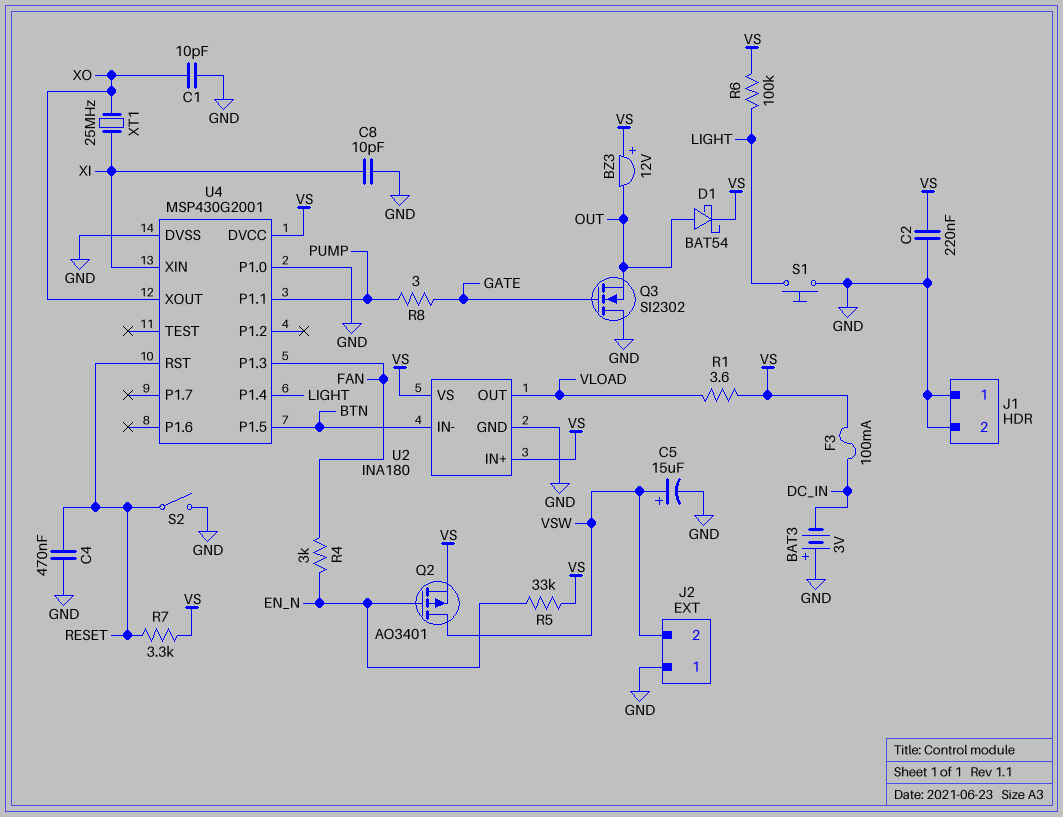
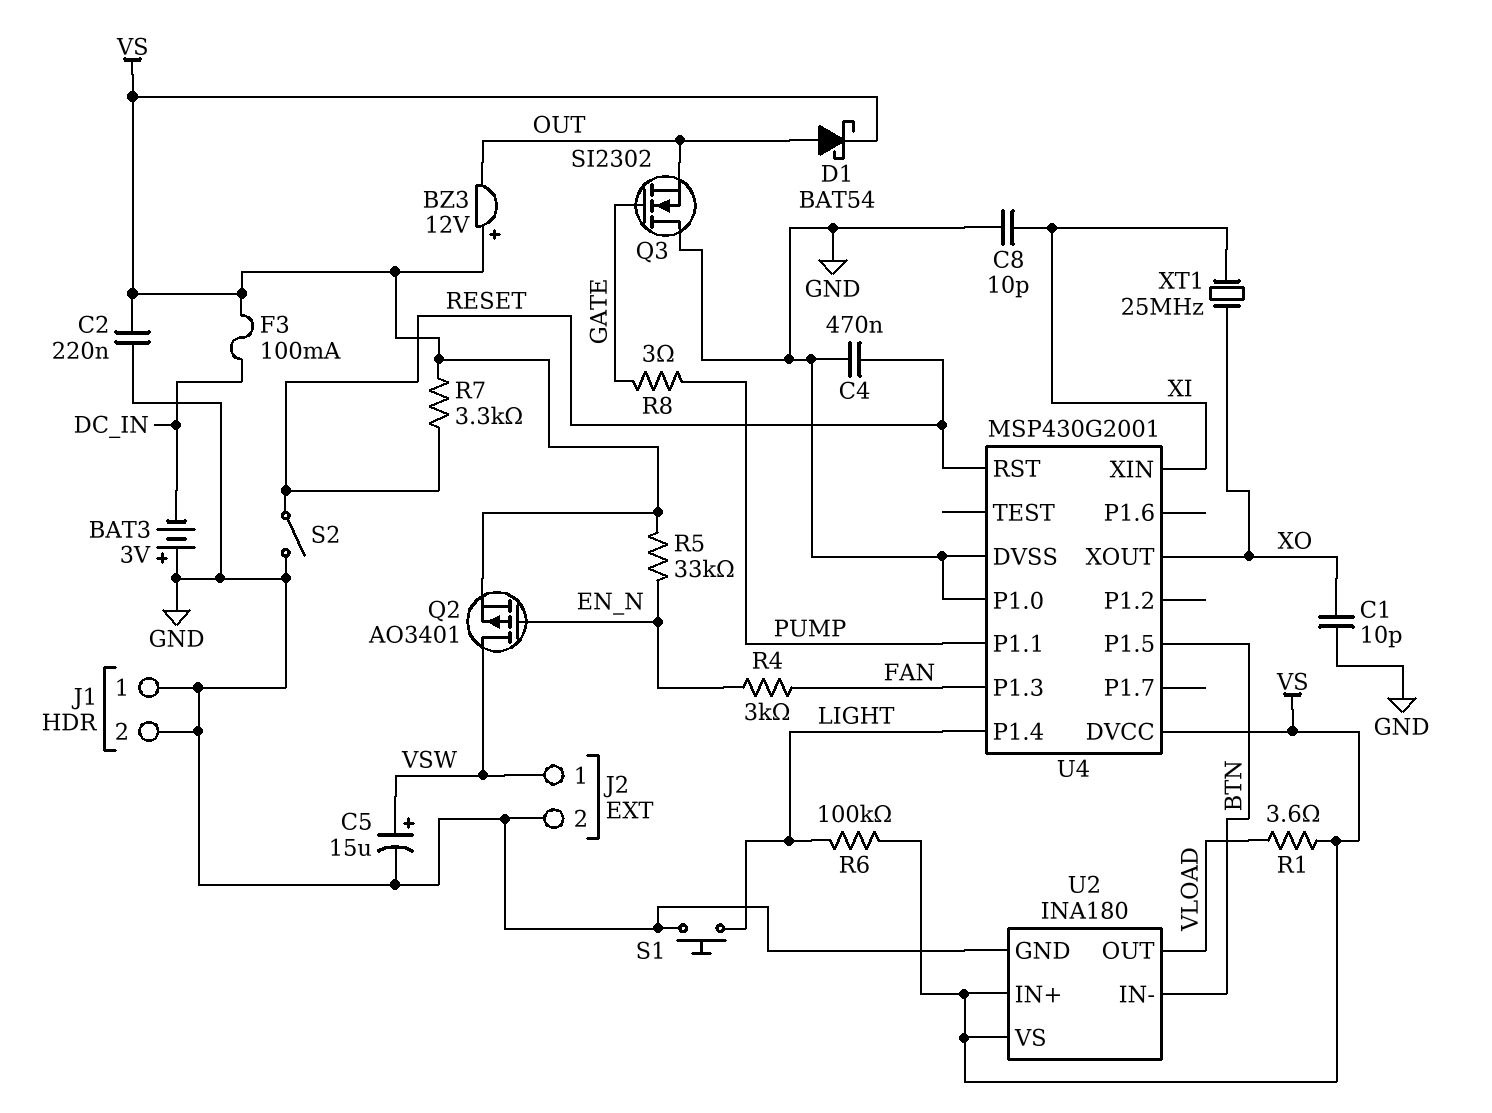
J2 pin 1: GND -> VSW
J2 pin 2: VSW -> GND

